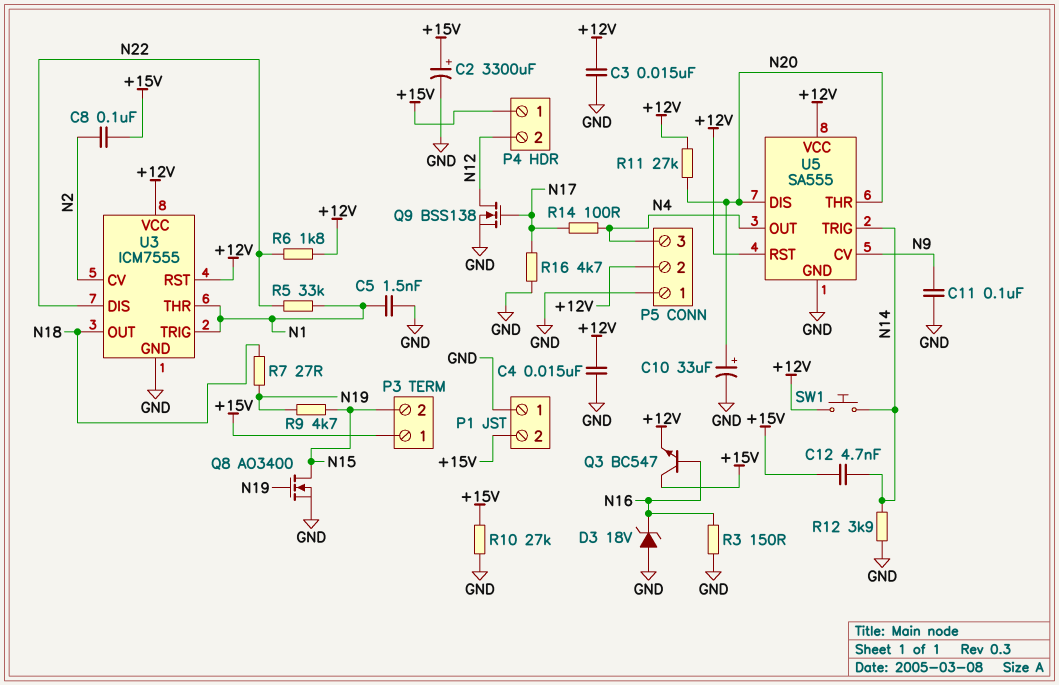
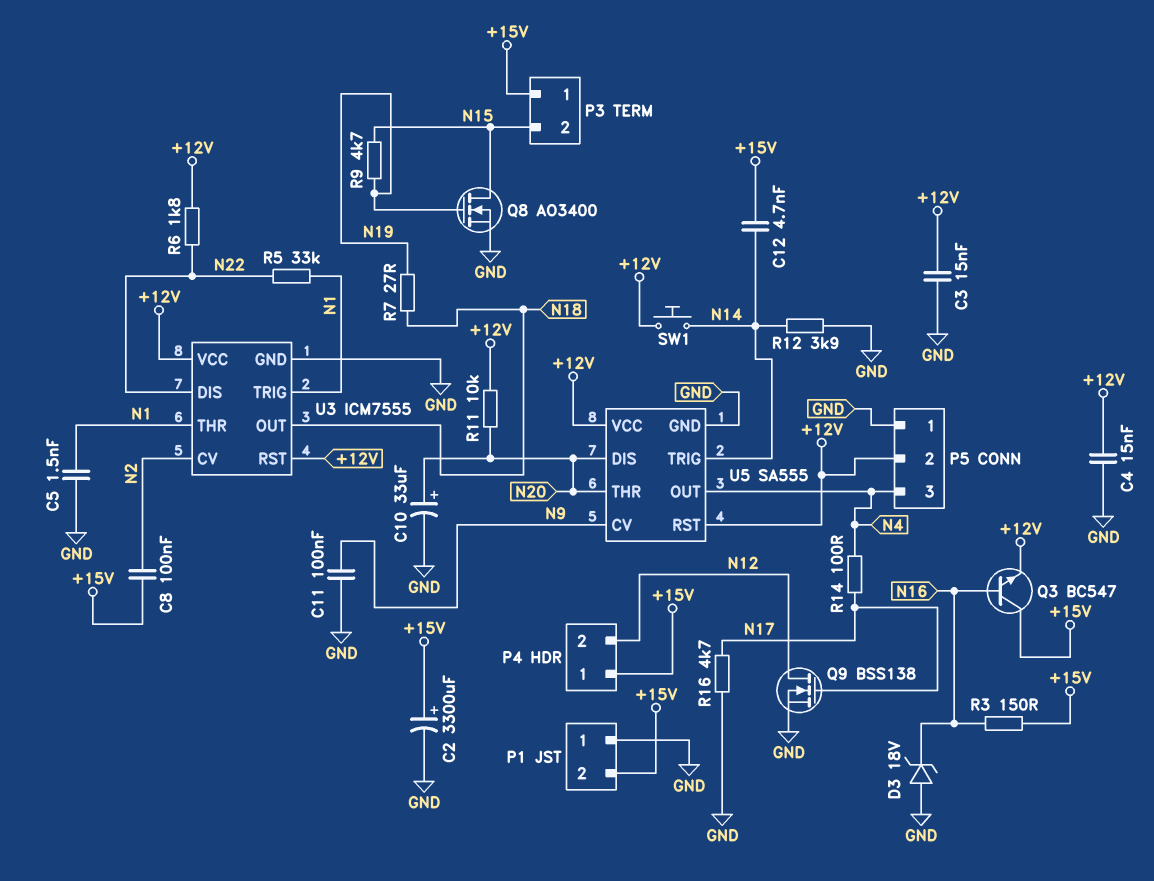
R3: 150 (GND, N16) -> 150 (+15V, N16)
R10: 27k (+15V, GND) -> none
R11: 27k (+12V, N20) -> 10k (+12V, N20)

